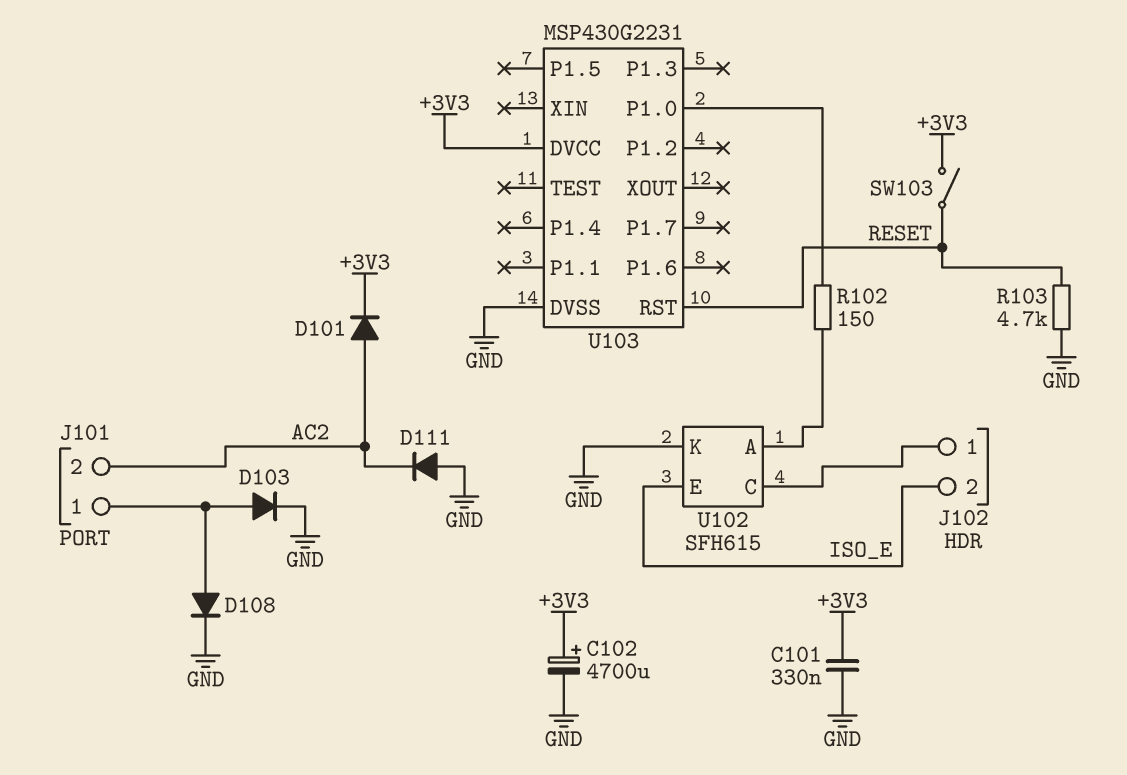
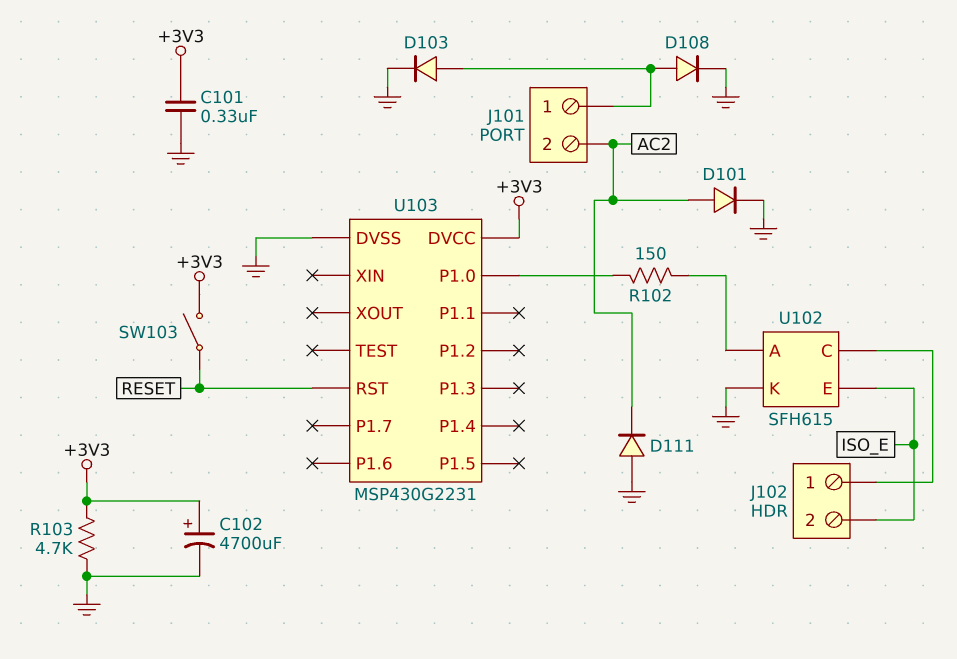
D101: diode (A AC2, K +3V3) -> diode (A AC2, K GND)
R103: 4.7k (GND, RESET) -> 4.7k (+3V3, GND)

